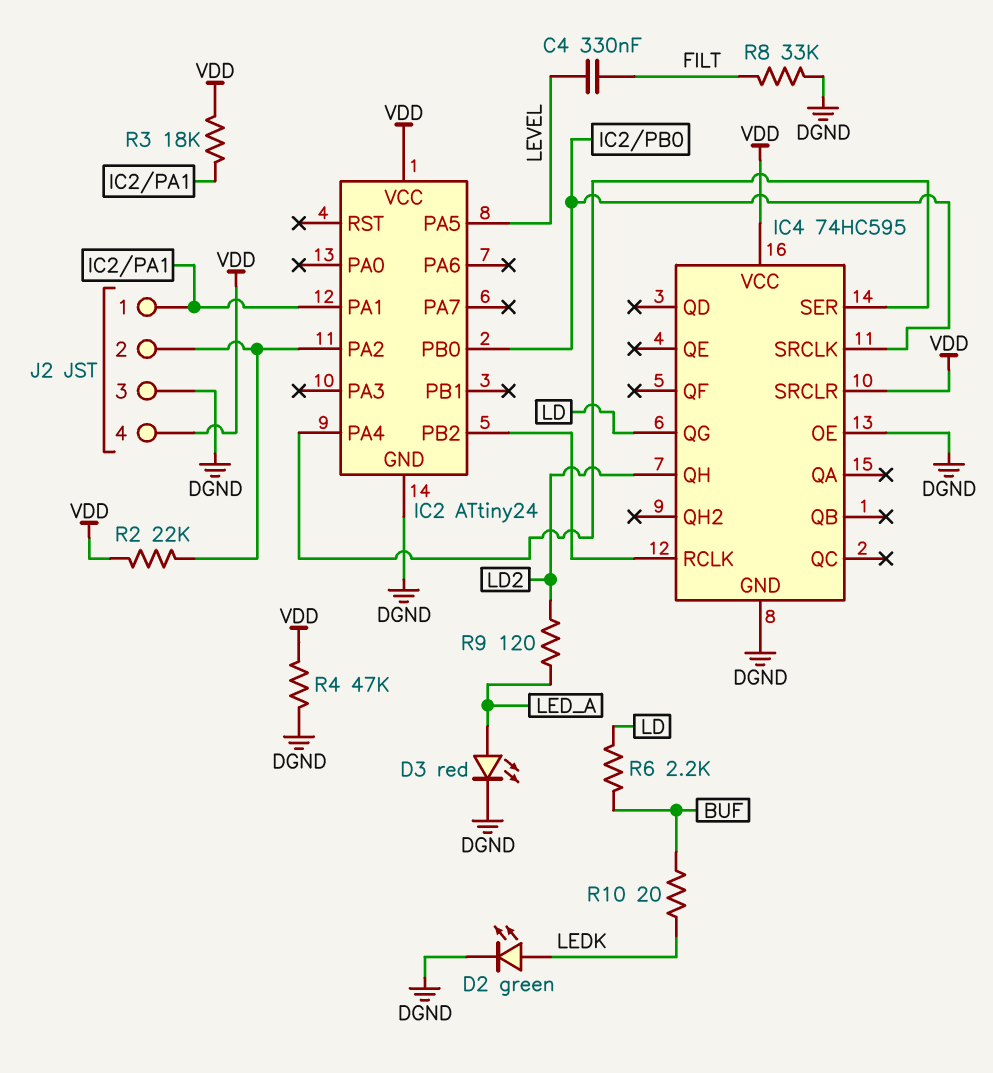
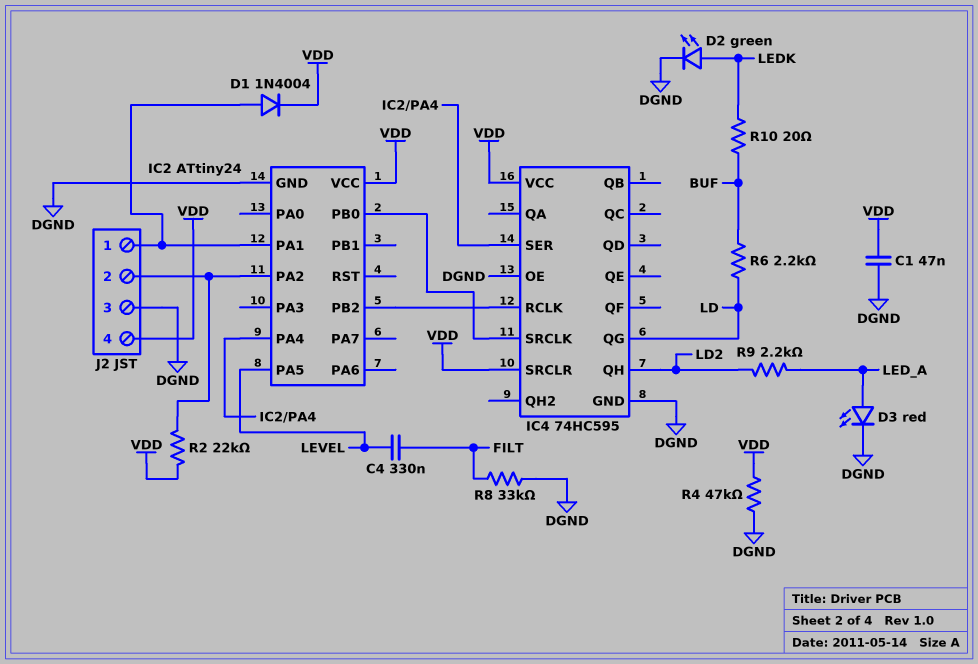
C1: none -> 47nF (DGND, VDD)
D1: none -> diode 1N4004 (A IC2/PA1, K VDD)
R3: 18k (IC2/PA1, VDD) -> none
R9: 120 (LD2, LED_A) -> 2.2k (LD2, LED_A)

